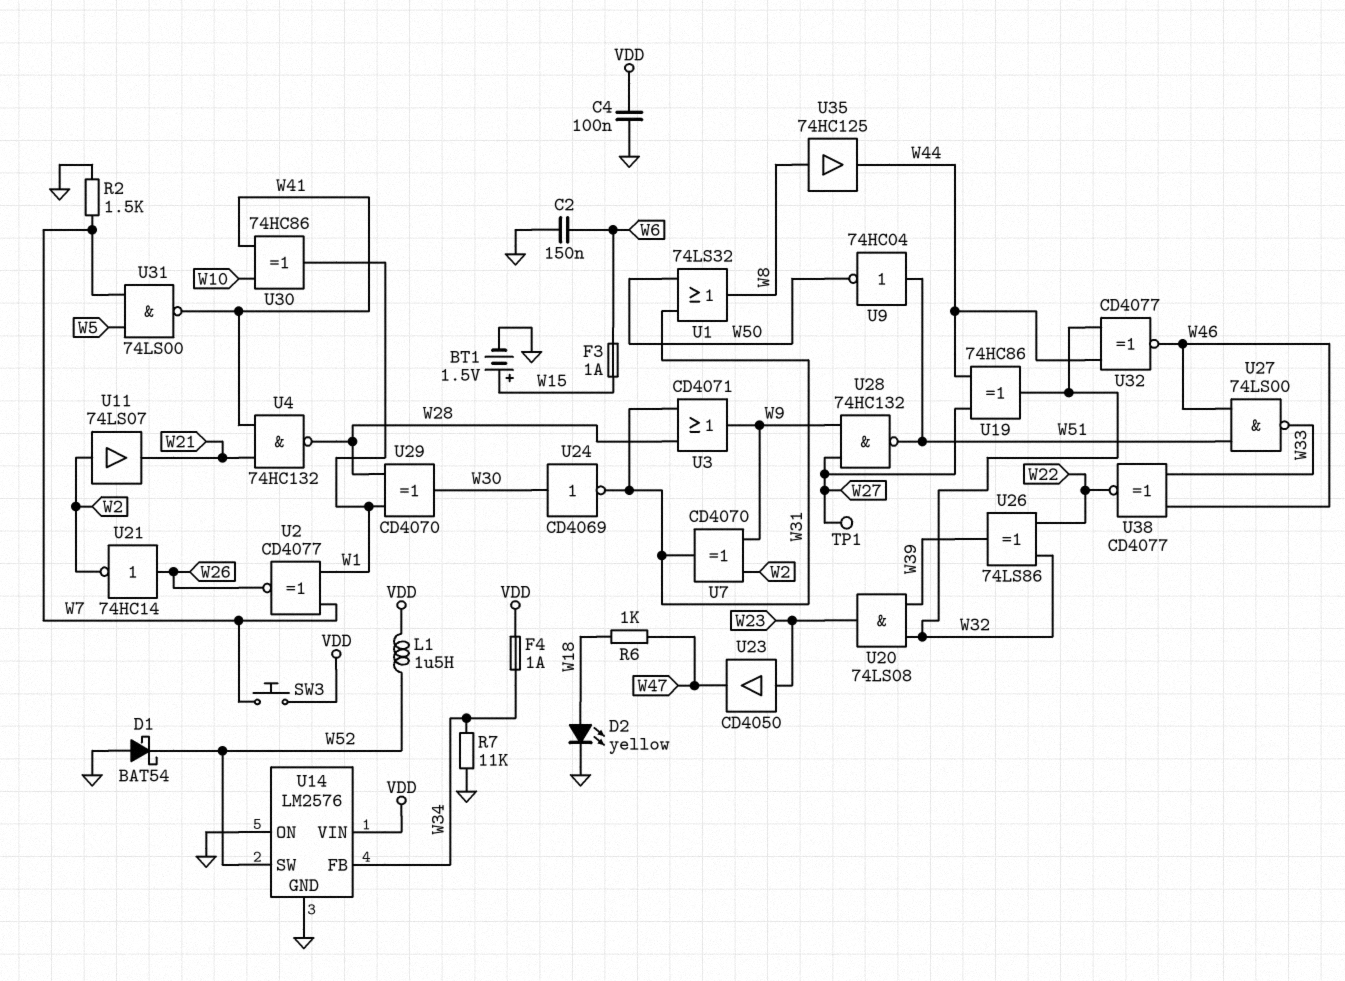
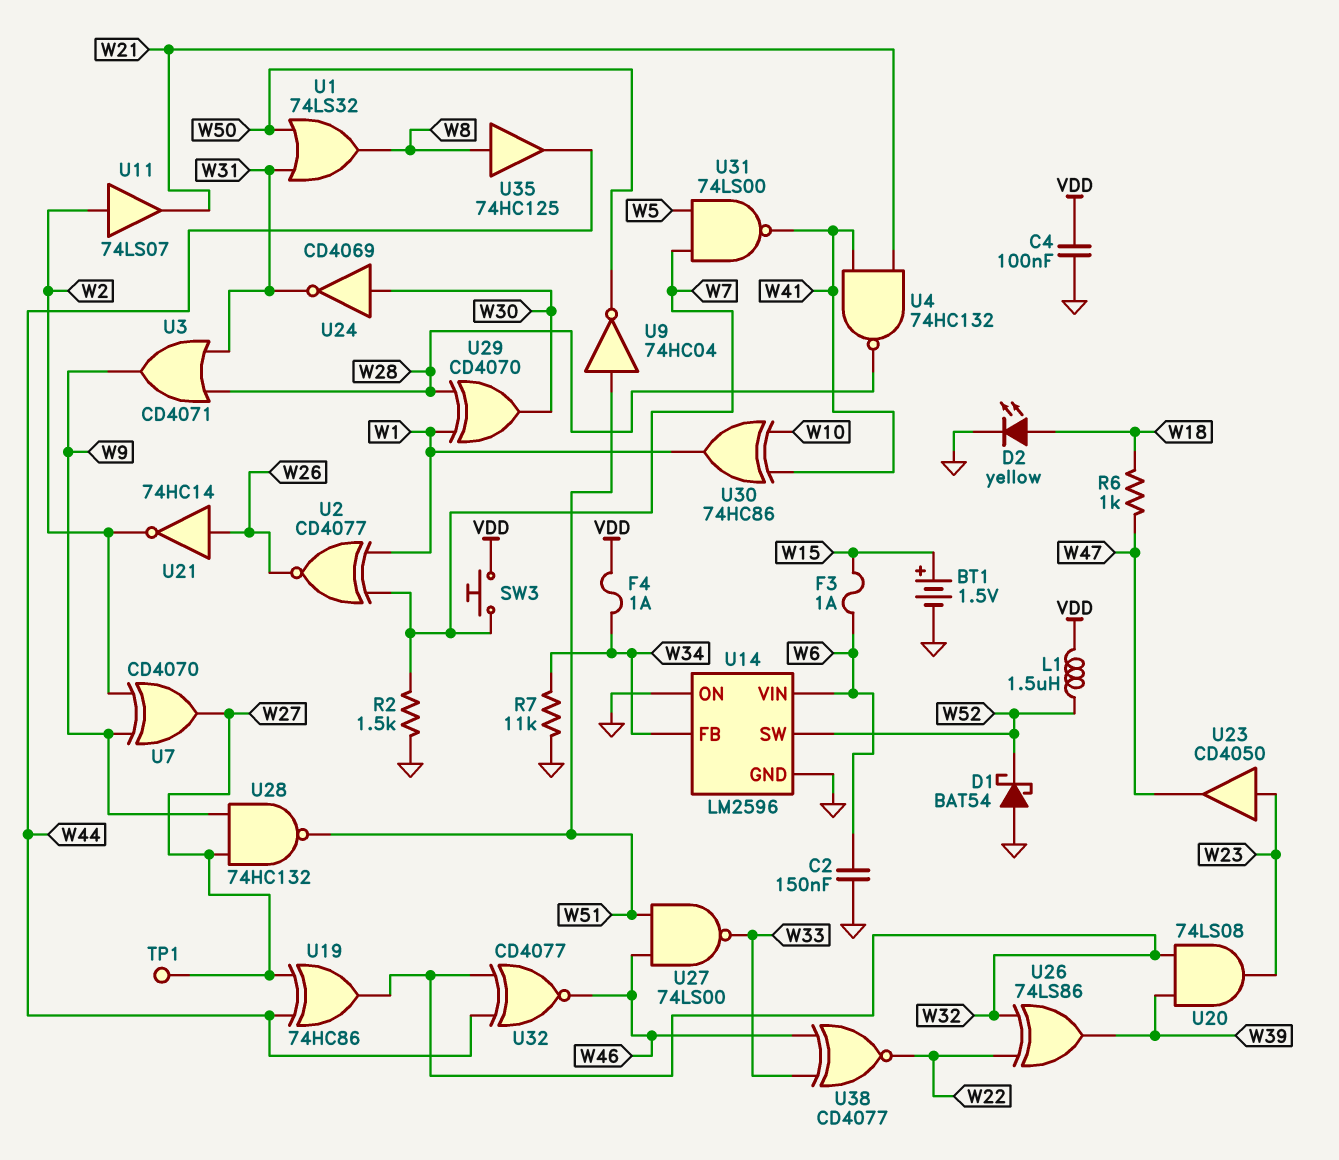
U7: XOR CD4070 (in W2, in W9, out W31) -> XOR CD4070 (in W2, in W9, out W27)
U14: LM2576 -> LM2596
U14 pin VIN: VDD -> W6

